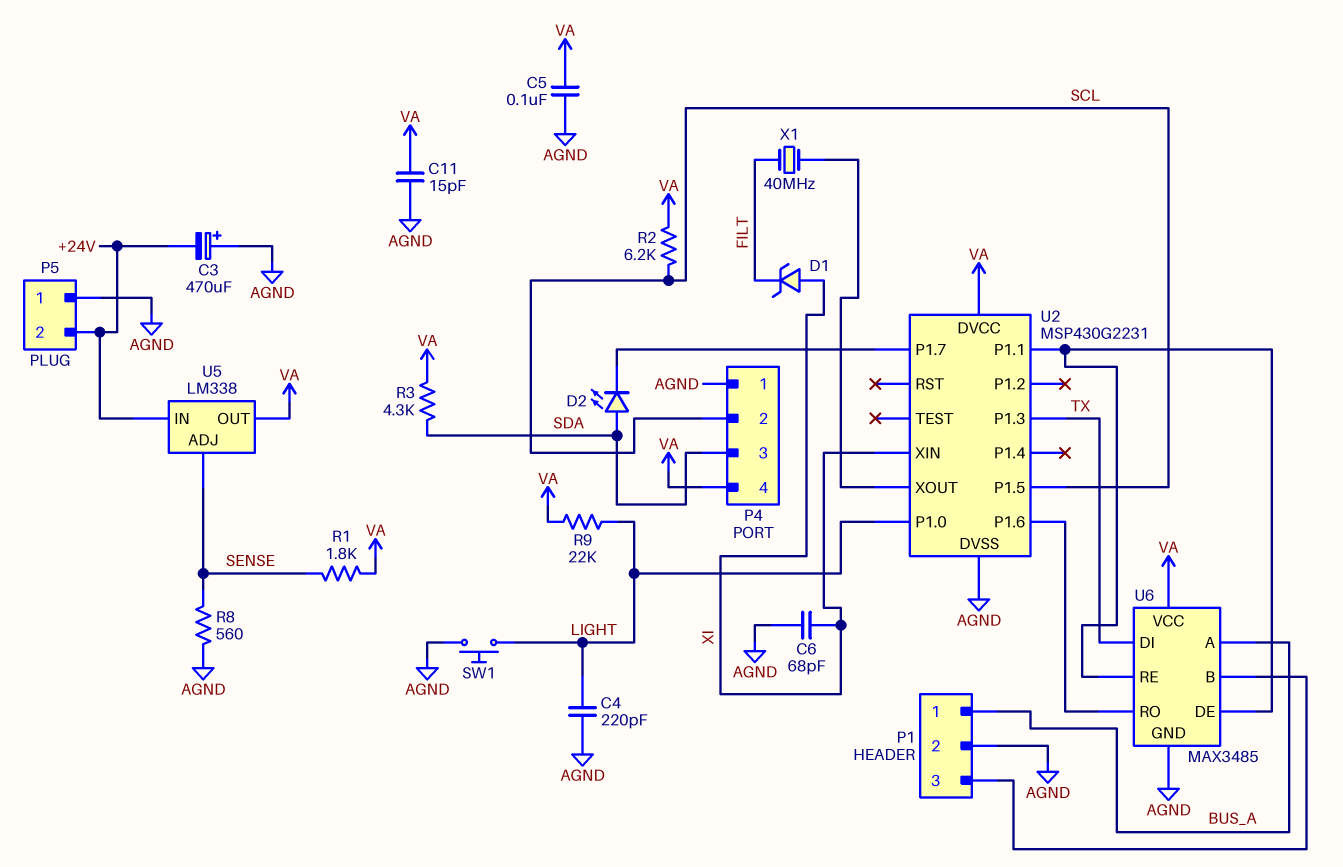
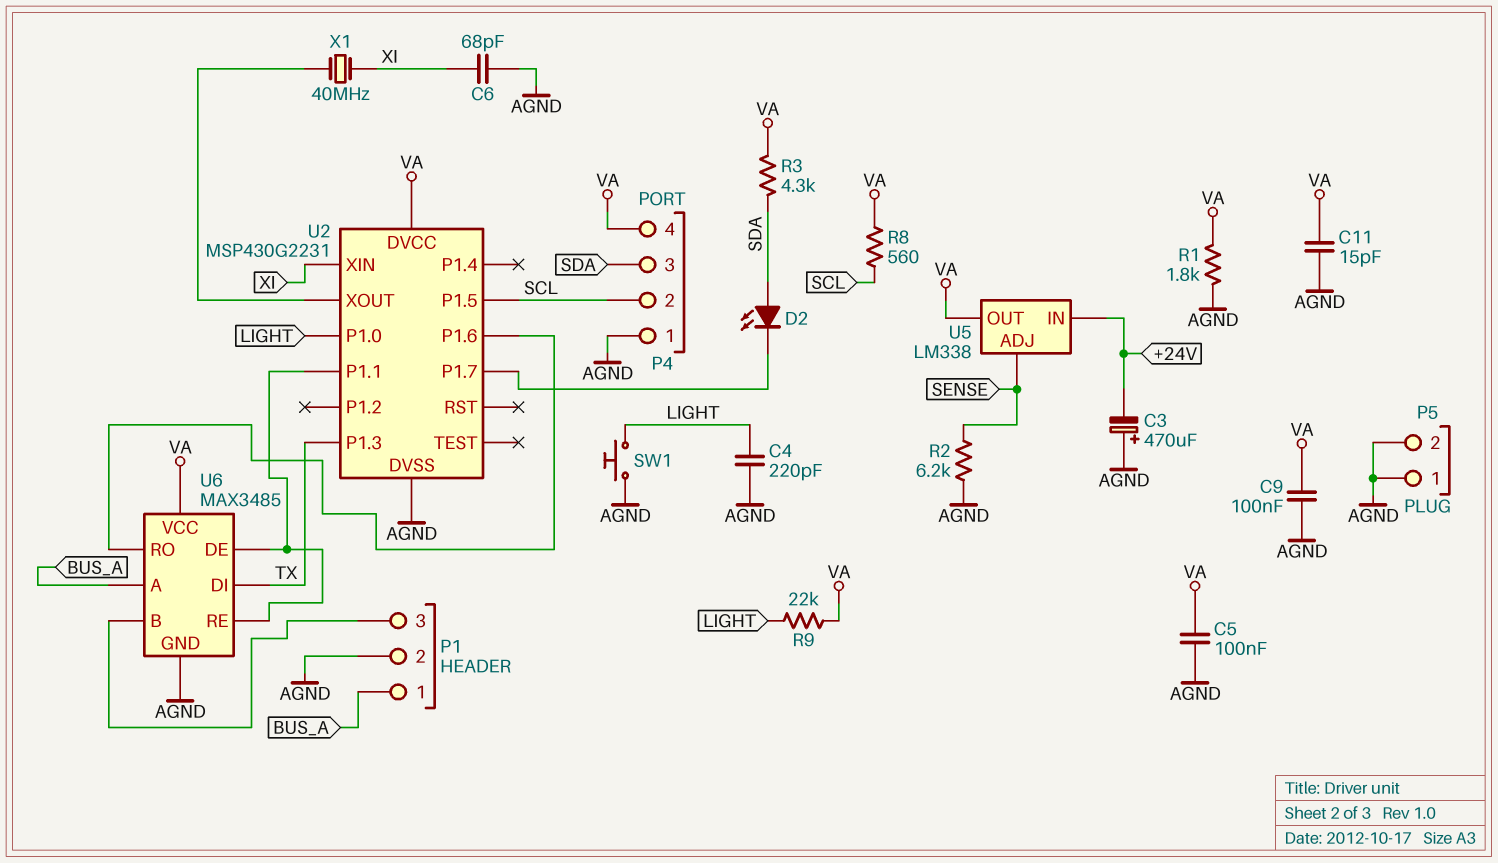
C9: none -> 100nF (AGND, VA)
D1: zener (A XI, K FILT) -> none
P5 pin 2: +24V -> AGND
R1: 1.8k (SENSE, VA) -> 1.8k (AGND, VA)
R2: 6.2k (SCL, VA) -> 6.2k (AGND, SENSE)
R8: 560 (AGND, SENSE) -> 560 (SCL, VA)
X1: 40MHz (FILT, U2/XOUT) -> 40MHz (U2/XOUT, XI)

